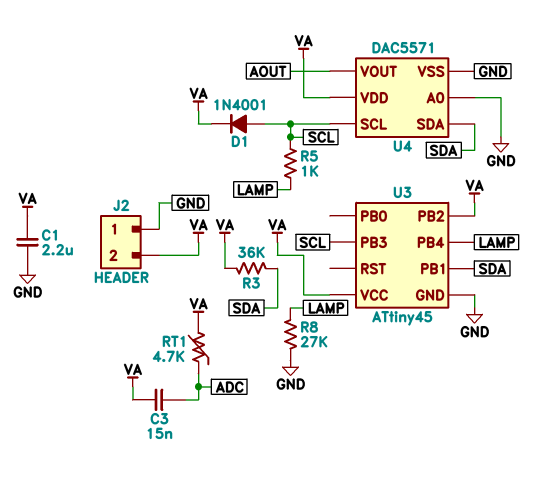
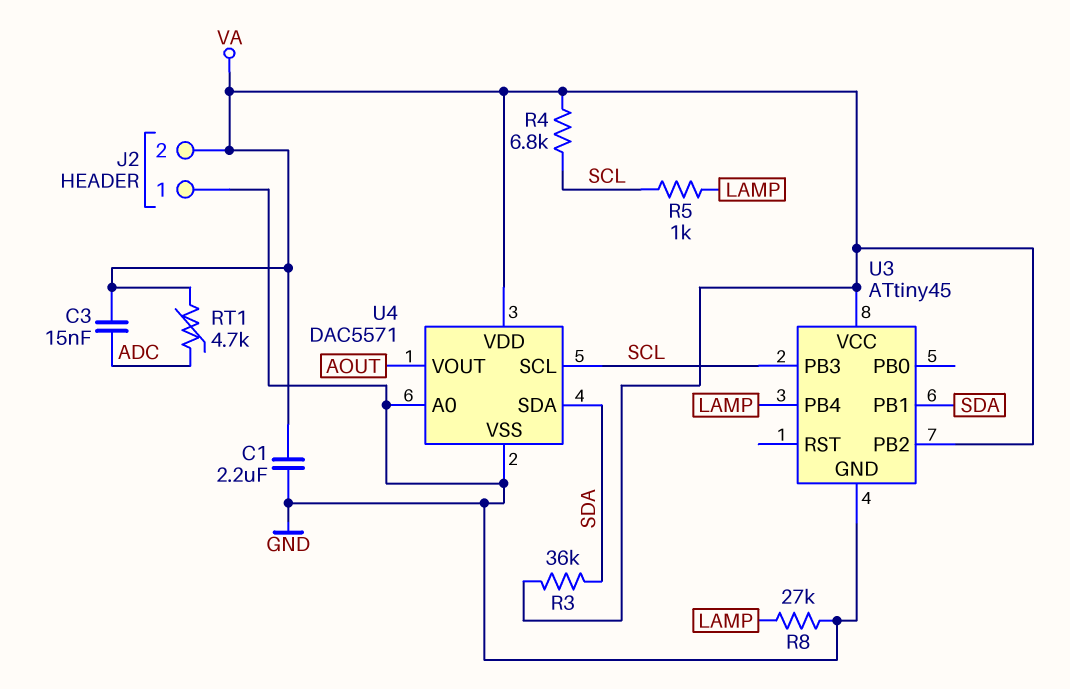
D1: diode 1N4001 (A SCL, K VA) -> none
R4: none -> 6.8k (SCL, VA)

